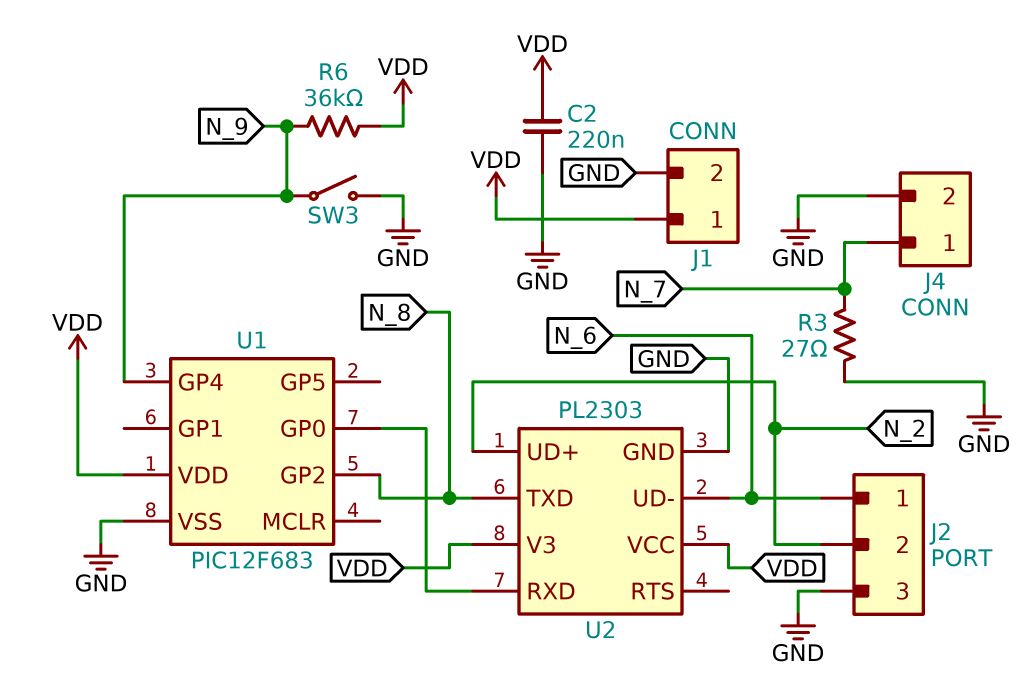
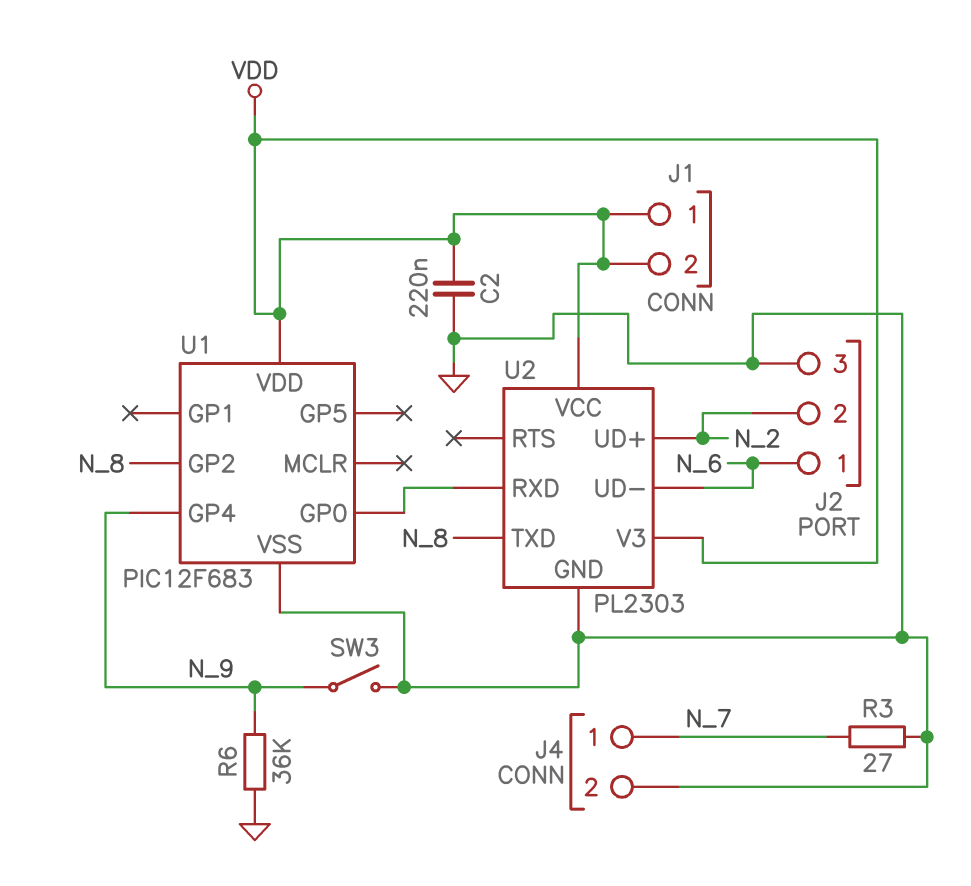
J1 pin 2: GND -> VDD
R6: 36k (N_9, VDD) -> 36k (GND, N_9)

